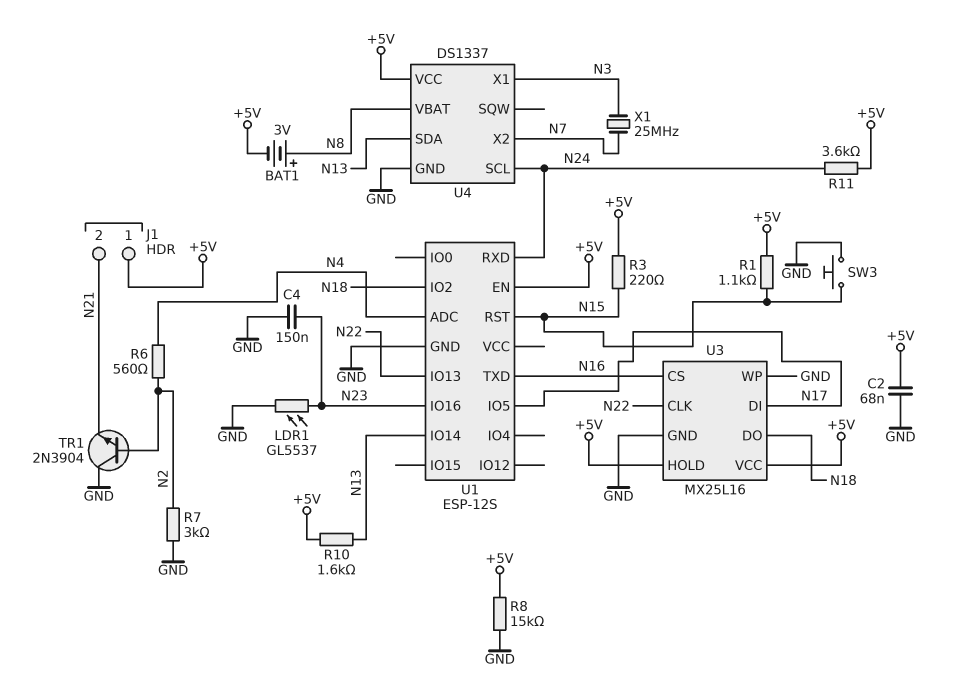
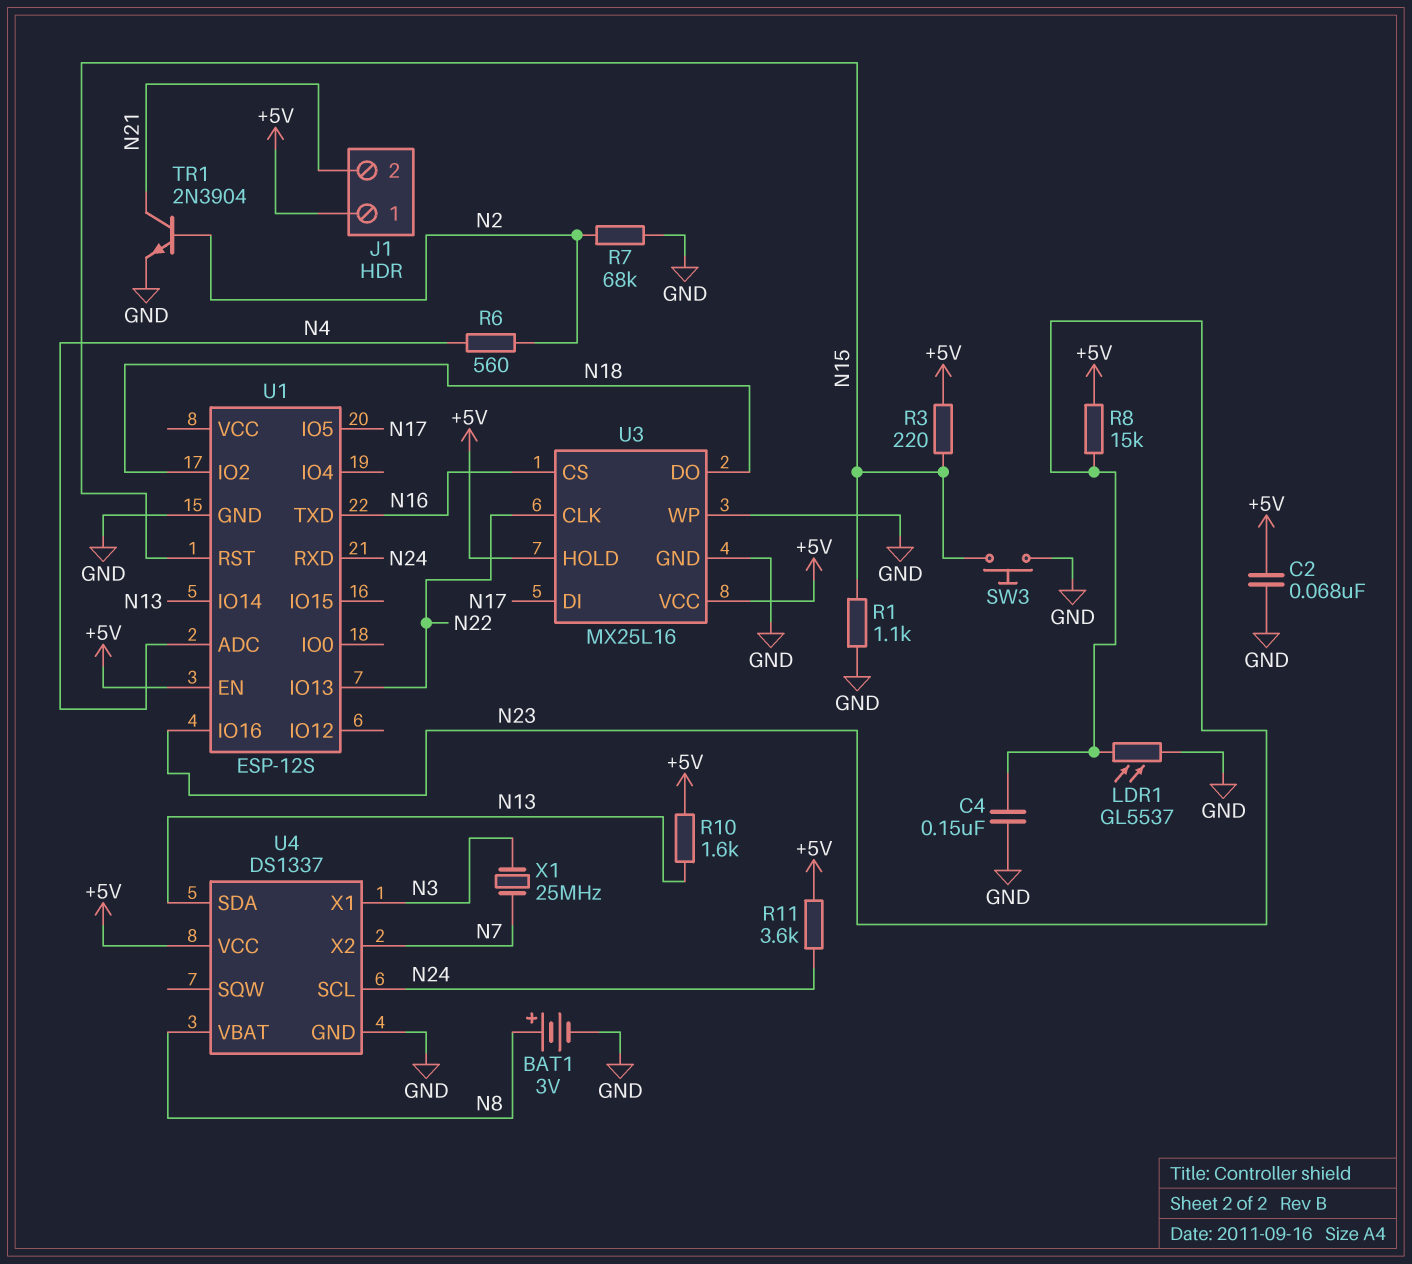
BAT1: 3V (plus N8, minus +5V) -> 3V (plus N8, minus GND)
R1: 1.1k (+5V, N15) -> 1.1k (GND, N15)
R7: 3k (GND, N2) -> 68k (GND, N2)
R8: 15k (+5V, GND) -> 15k (+5V, N23)
TR1: NPN 2N3904 (B N2, C GND, E N21) -> NPN 2N3904 (B N2, C N21, E GND)

